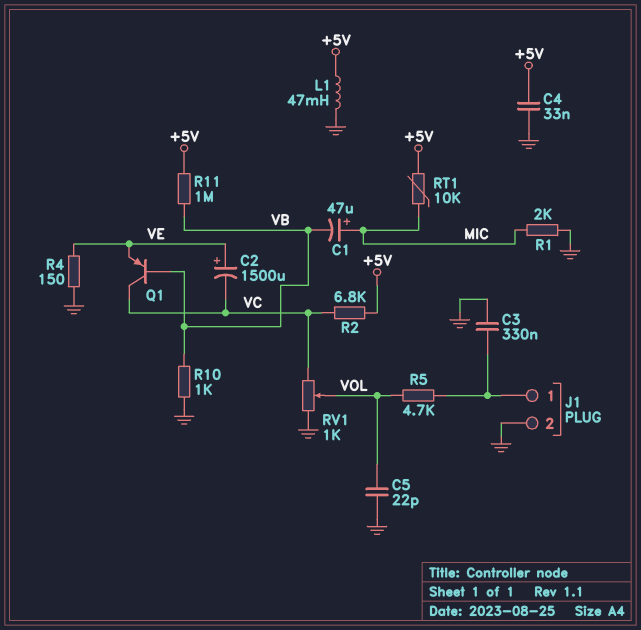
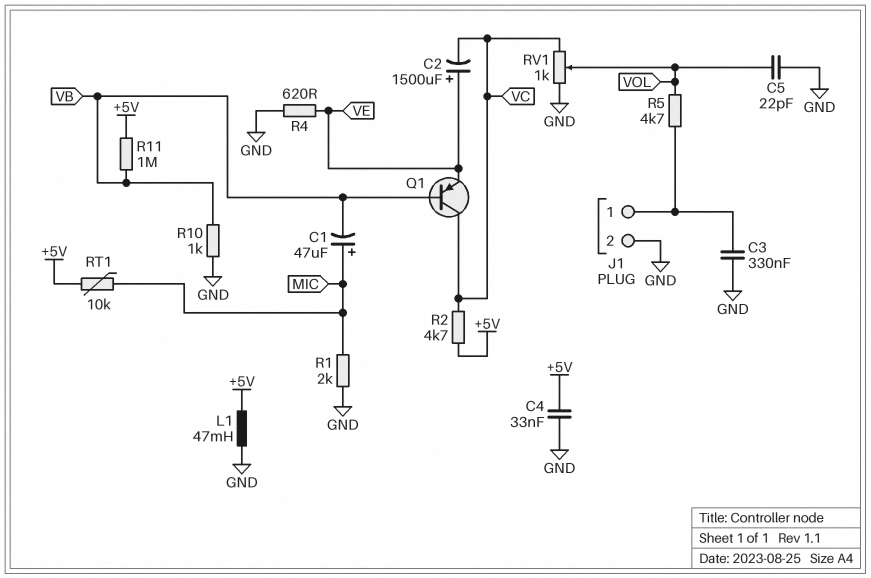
R2: 6.8k (+5V, VC) -> 4.7k (+5V, VC)
R4: 150 (GND, VE) -> 620 (GND, VE)

